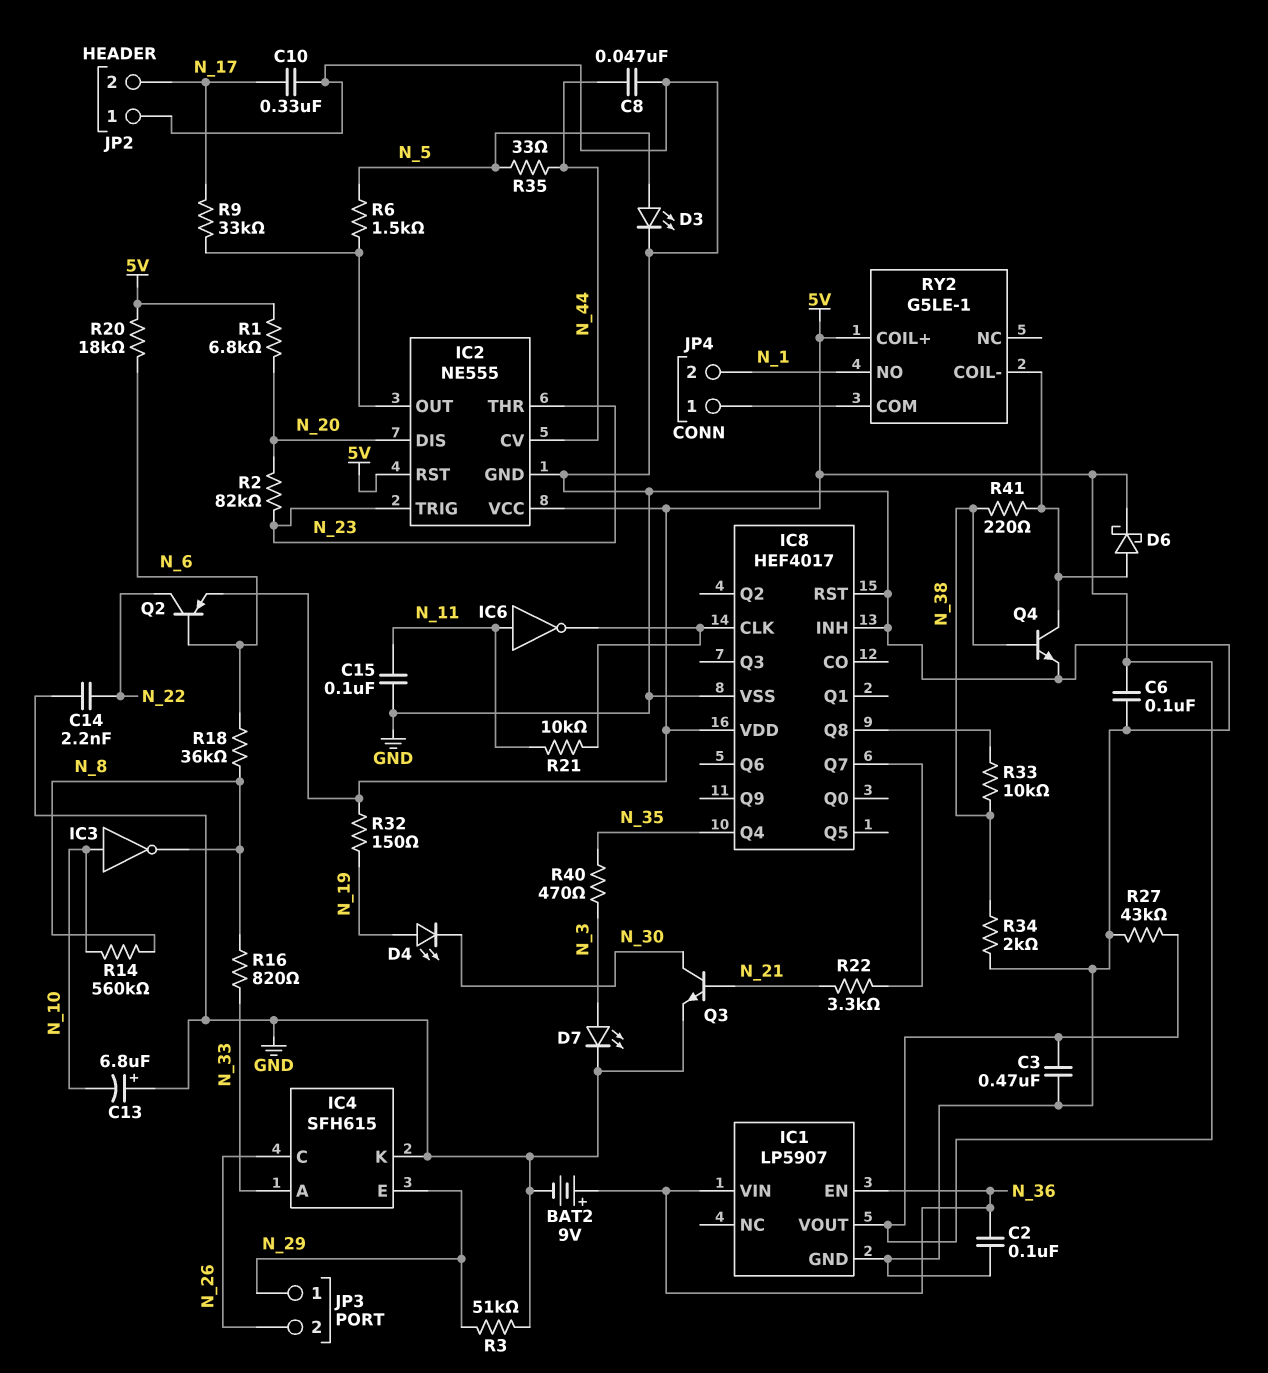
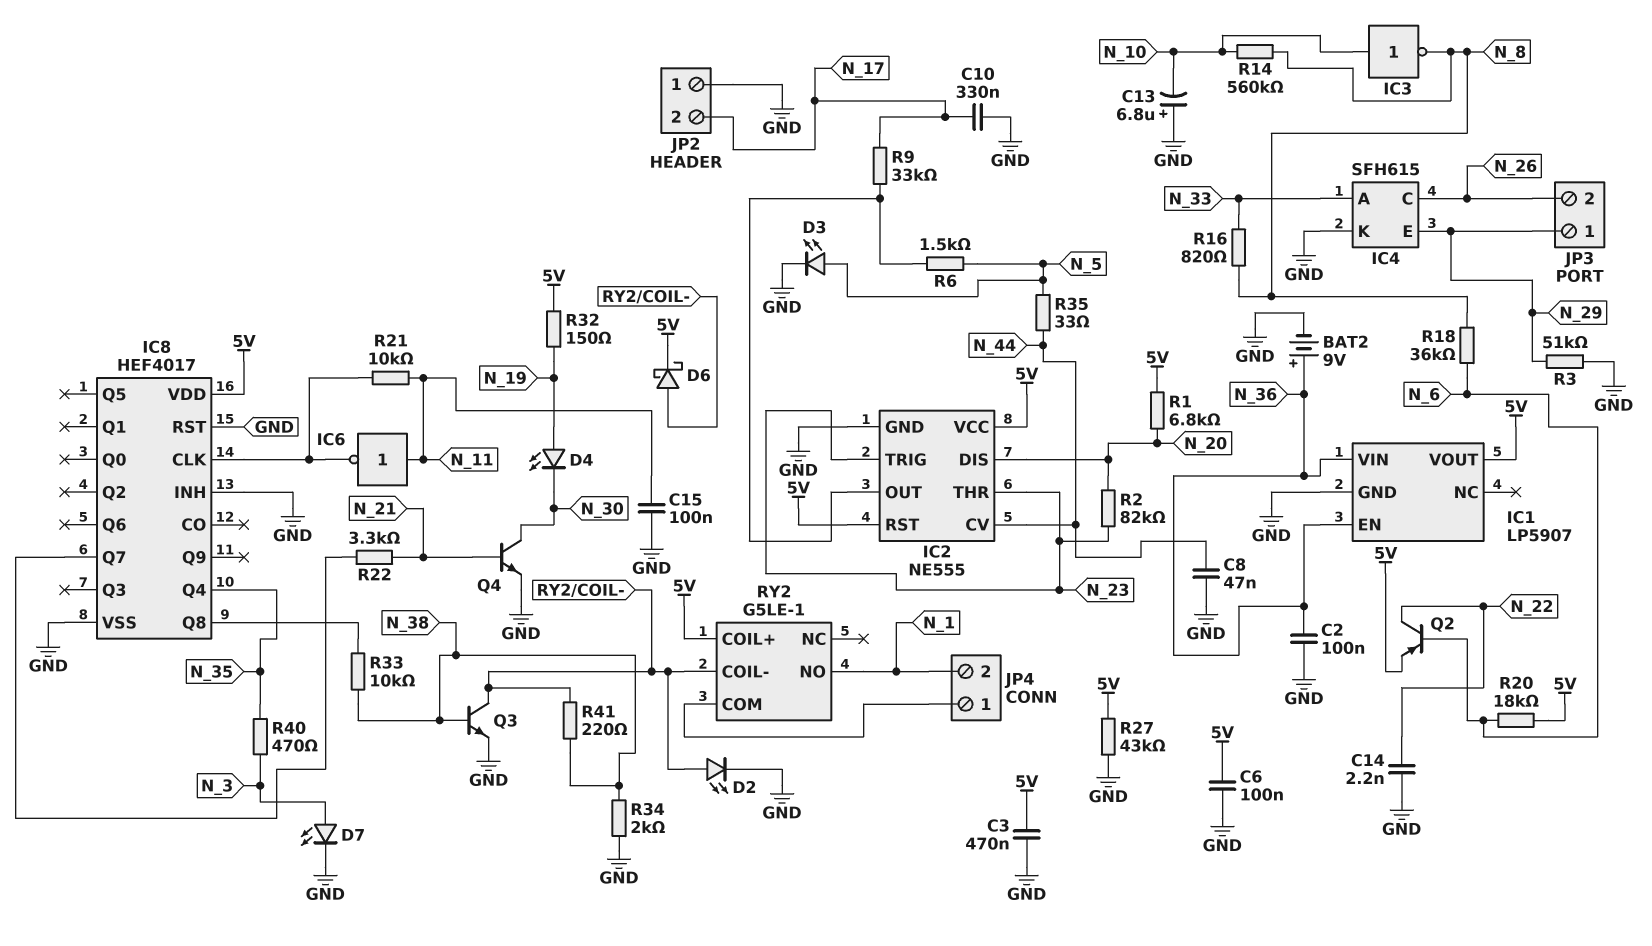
D2: none -> LED (A RY2/COIL-, K GND)
Q3: NPN (B N_21, C N_30, E GND) -> NPN (B N_38, C RY2/COIL-, E GND)
Q4: NPN (B N_38, C RY2/COIL-, E GND) -> NPN (B N_21, C N_30, E GND)

